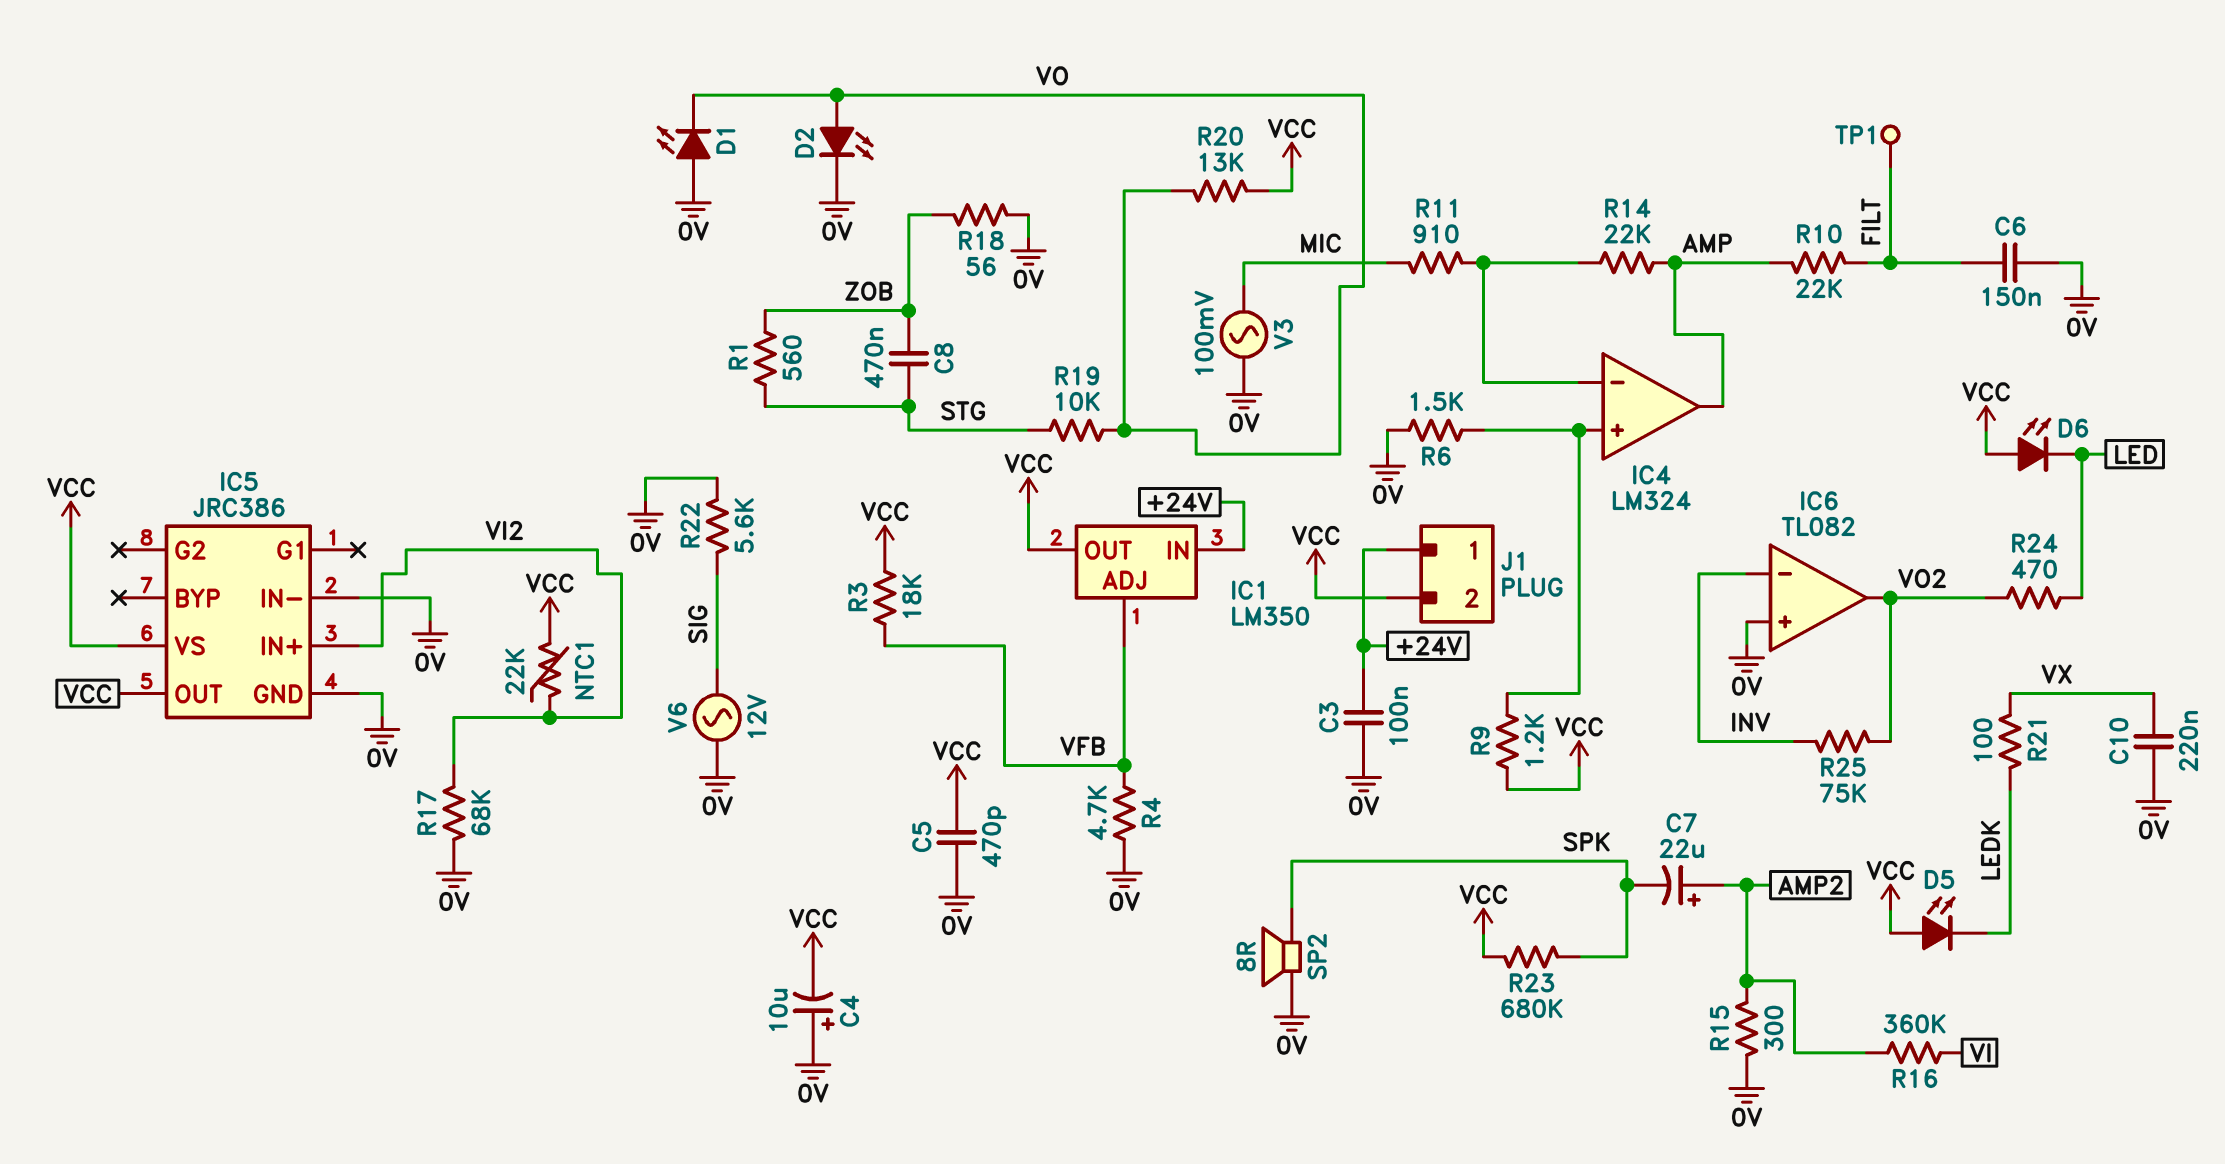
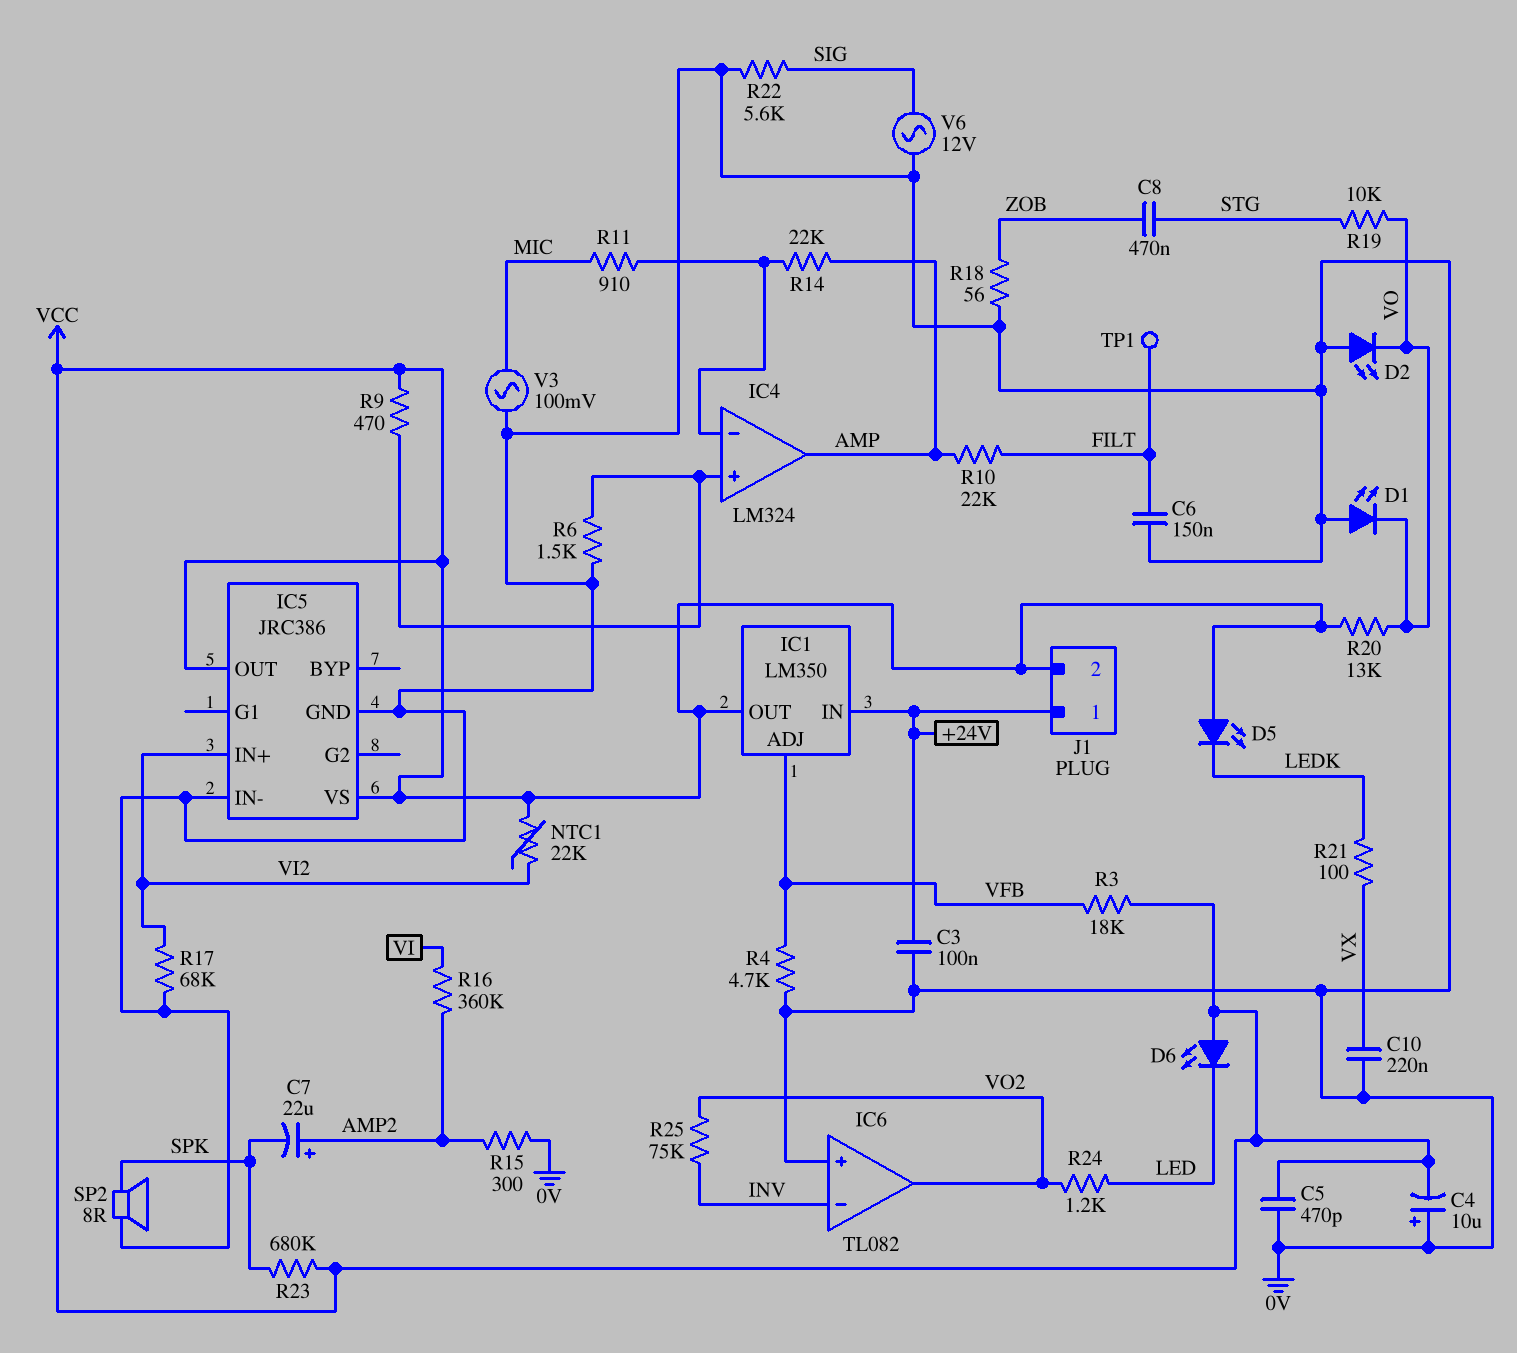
D2: LED (A VO, K 0V) -> LED (A 0V, K VO)
R1: 560 (STG, ZOB) -> none
R9: 1.2k (IC4/in+, VCC) -> 470 (IC4/in+, VCC)
R24: 470 (LED, VO2) -> 1.2k (LED, VO2)

